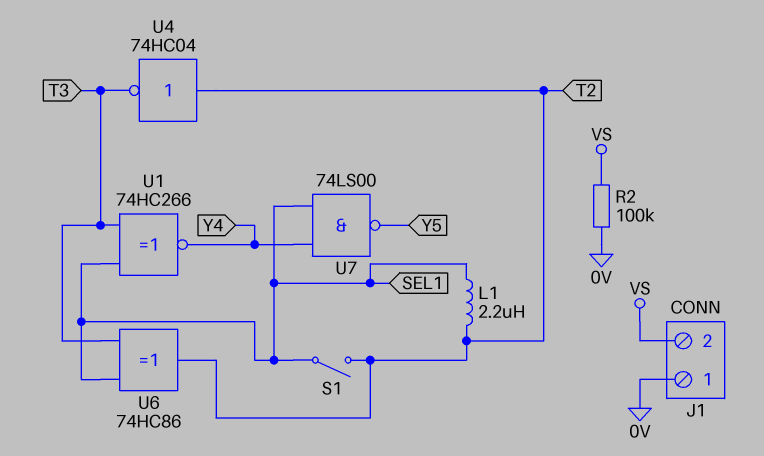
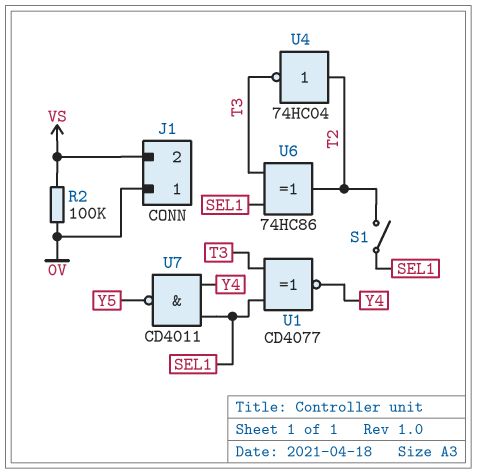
L1: 2.2uH (SEL1, T2) -> none
U1: XNOR 74HC266 (in SEL1, in T3, out Y4) -> XNOR CD4077 (in SEL1, in T3, out Y4)
U7: NAND 74LS00 (in SEL1, in Y4, out Y5) -> NAND CD4011 (in SEL1, in Y4, out Y5)

